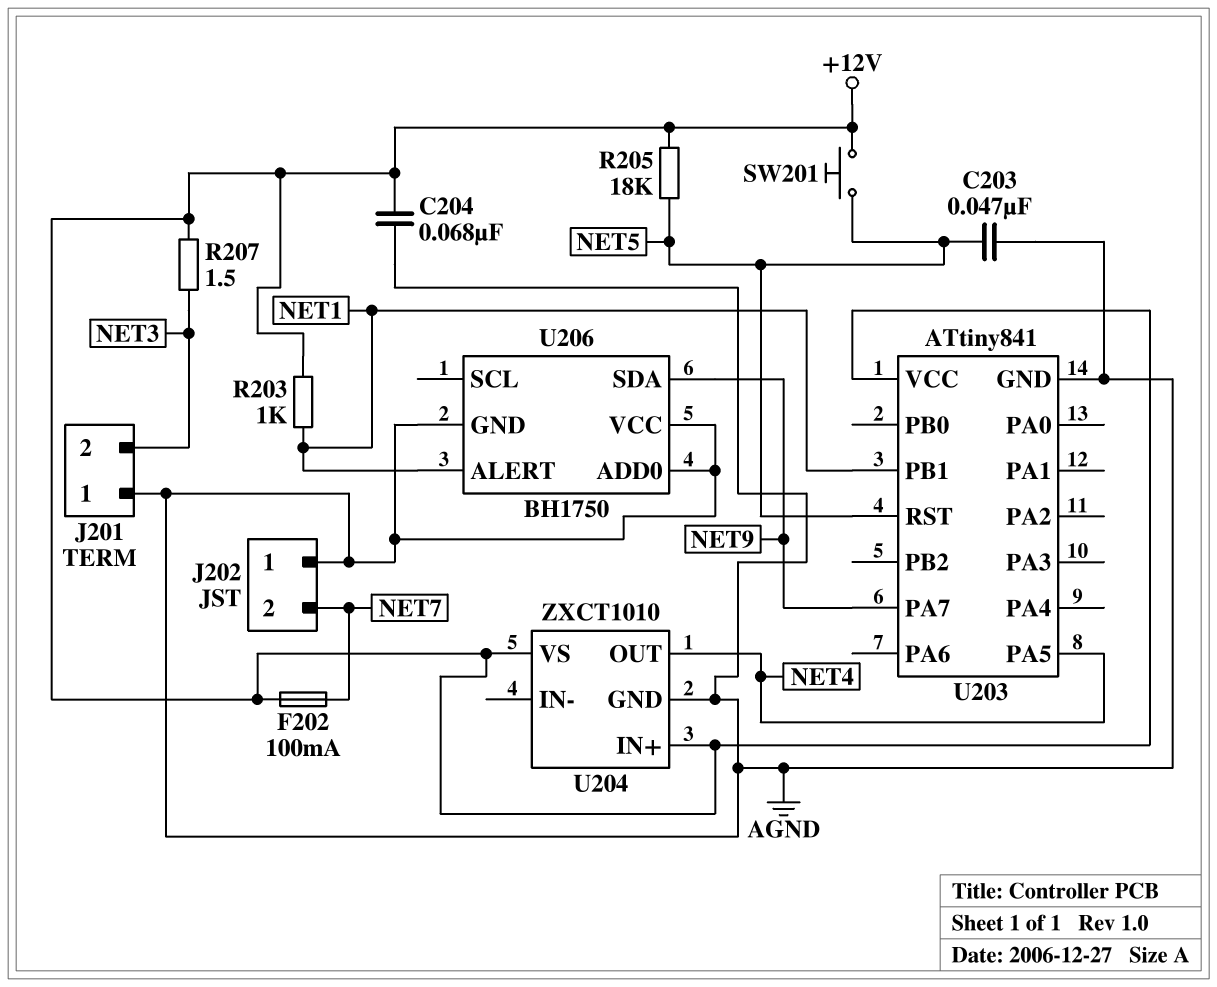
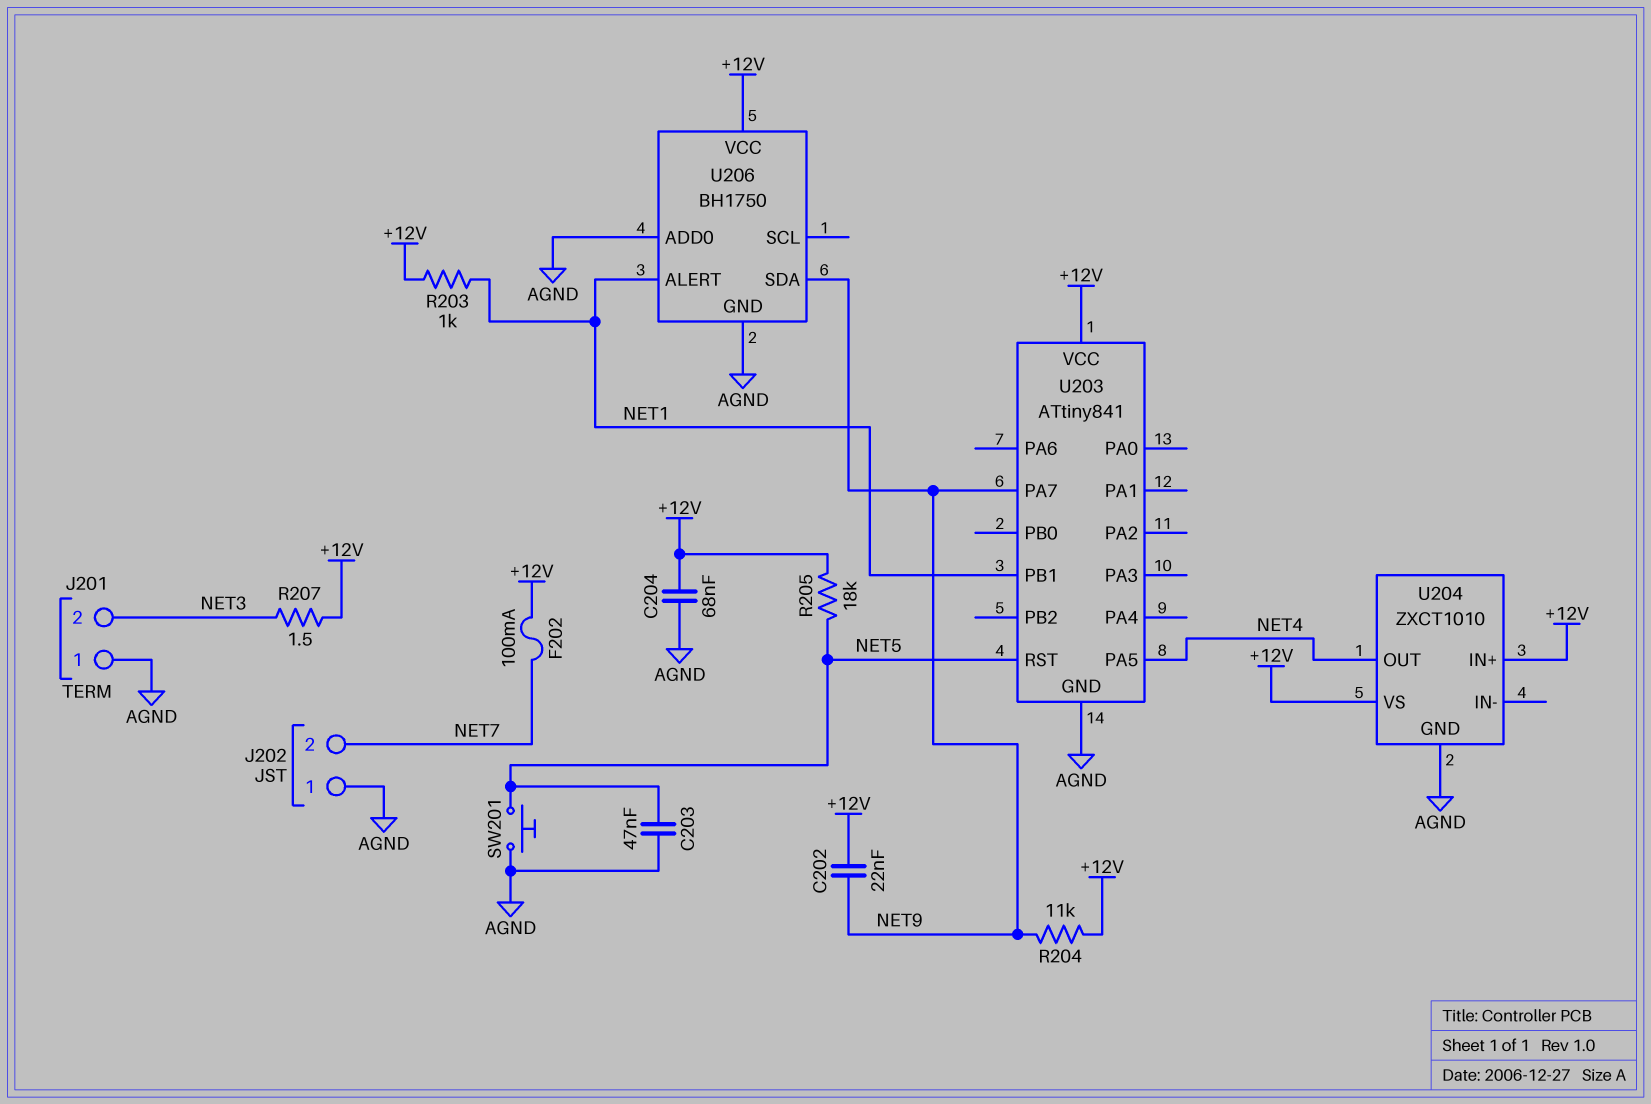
C202: none -> 22nF (+12V, NET9)
R204: none -> 11k (+12V, NET9)
SW201: button (+12V, NET5) -> button (AGND, NET5)
U206 pin VCC: AGND -> +12V

